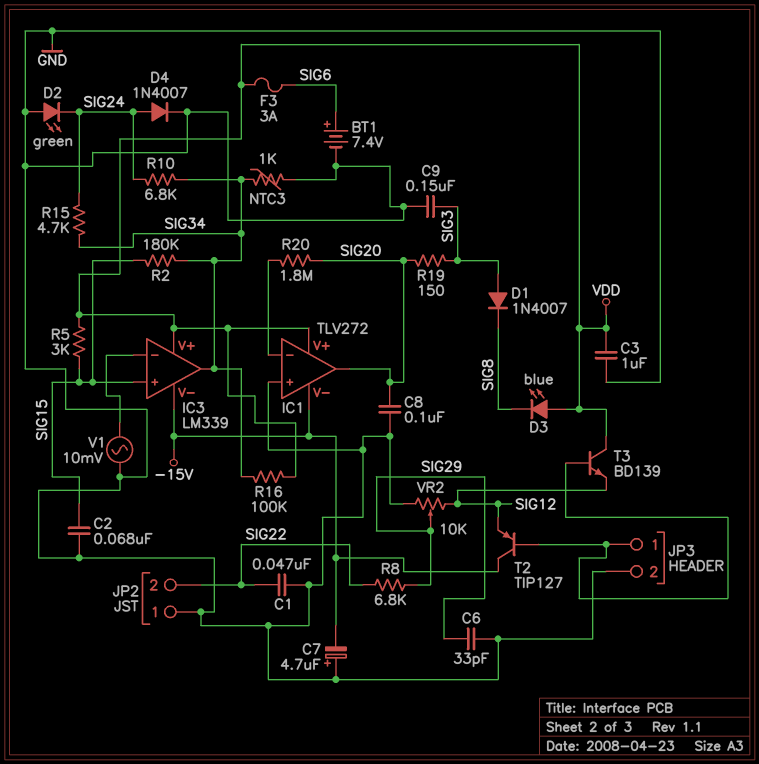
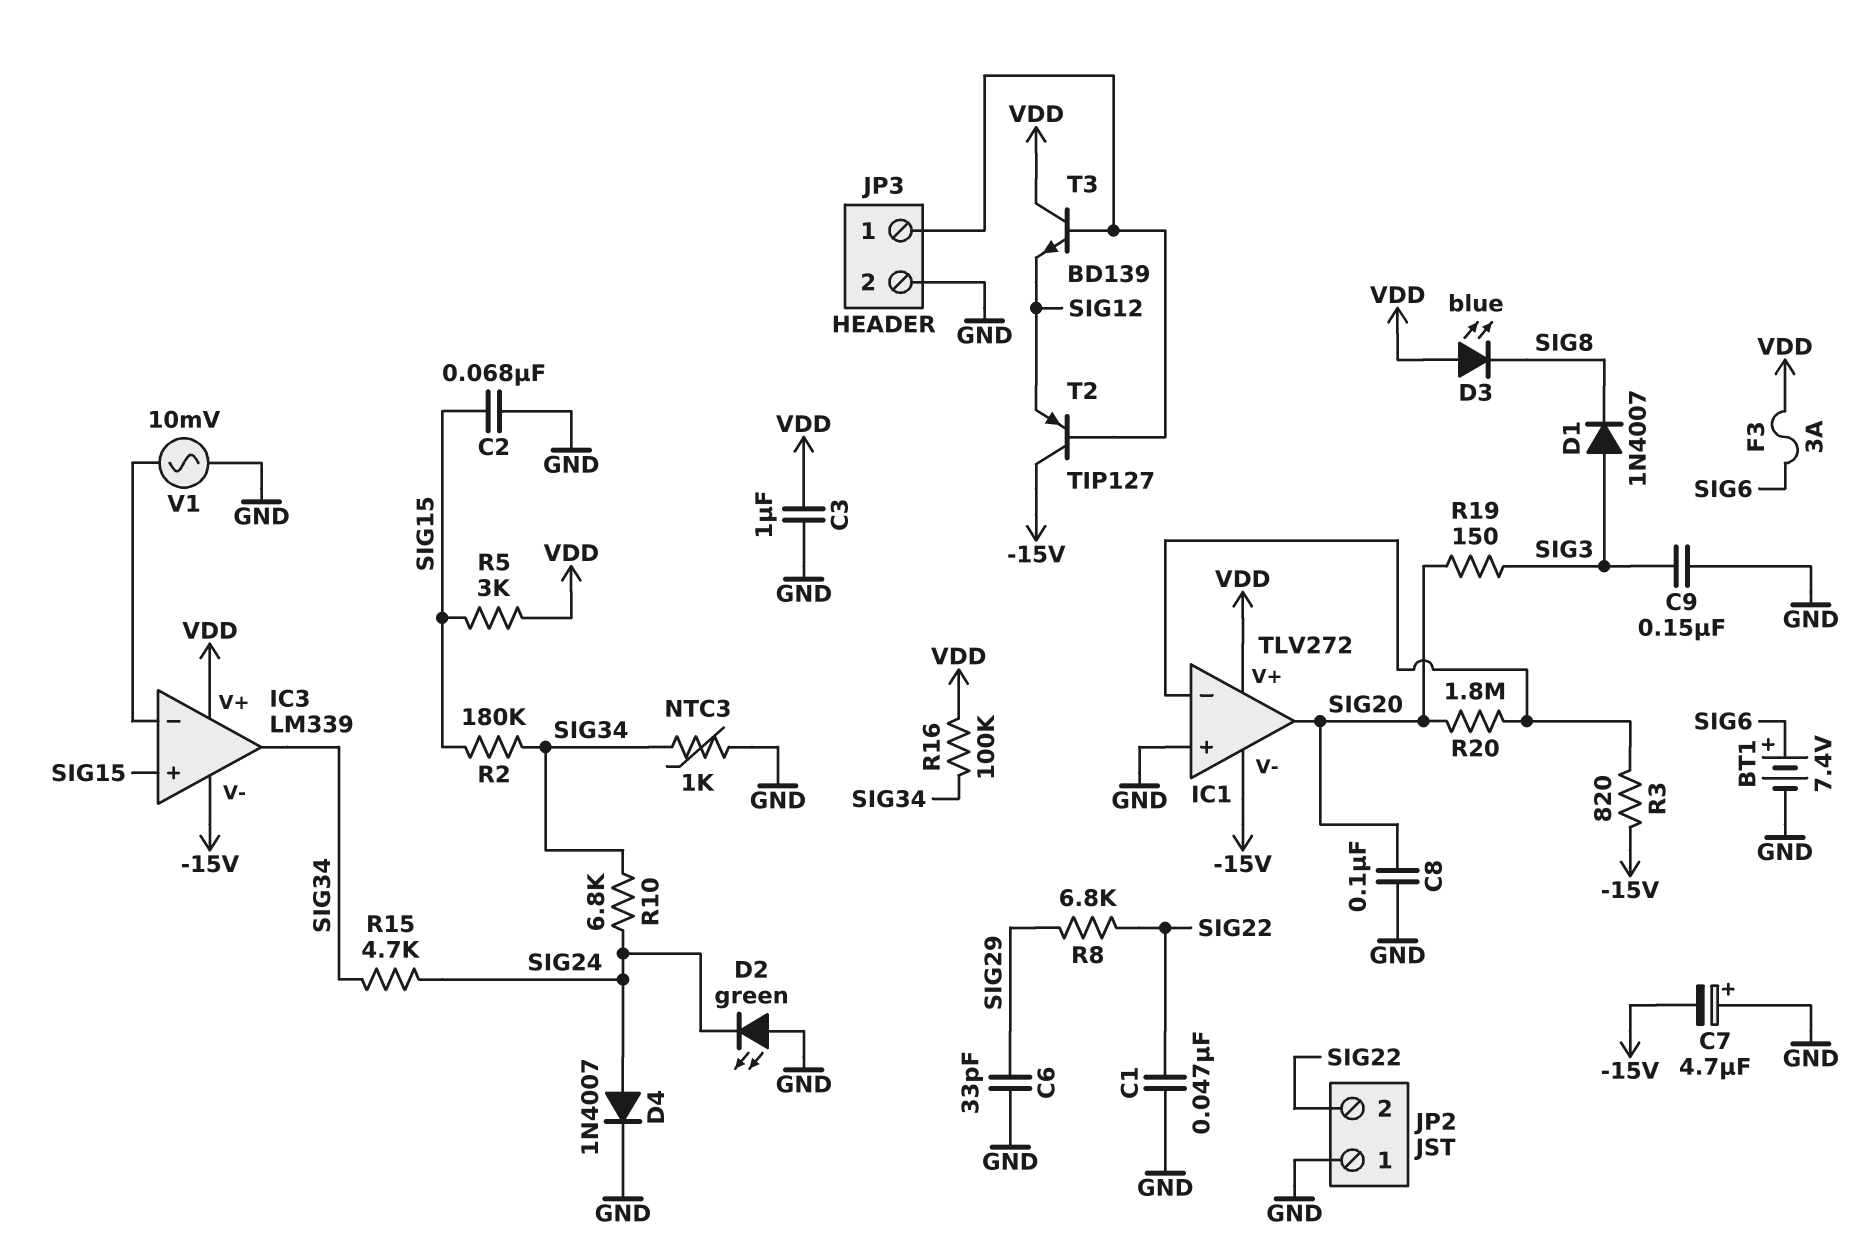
R3: none -> 820 (-15V, IC1/in-)
VR2: 10k (GND, SIG12, wiper SIG29) -> none

